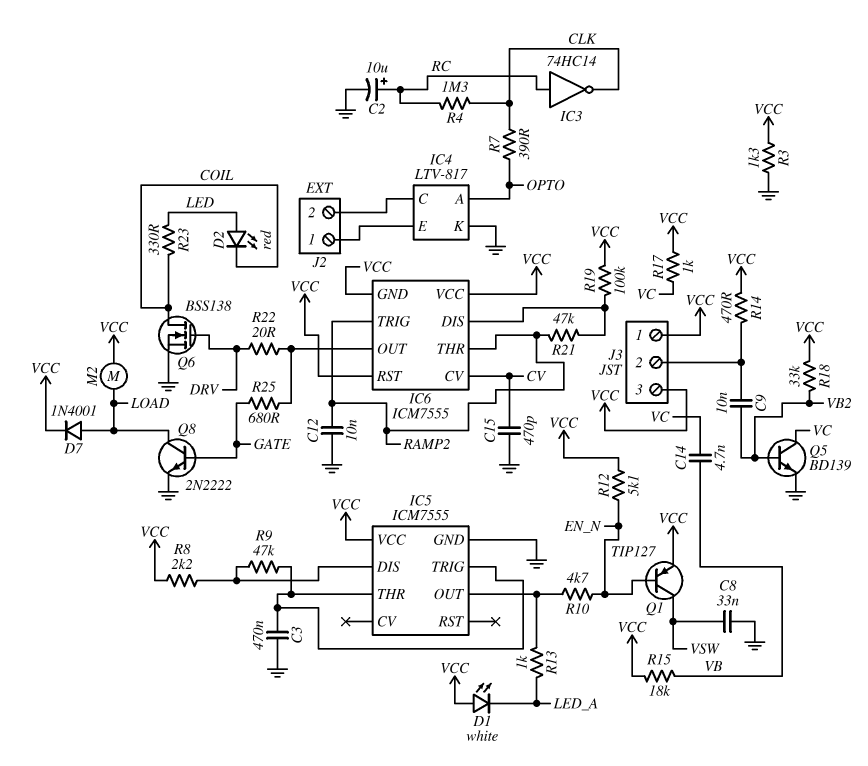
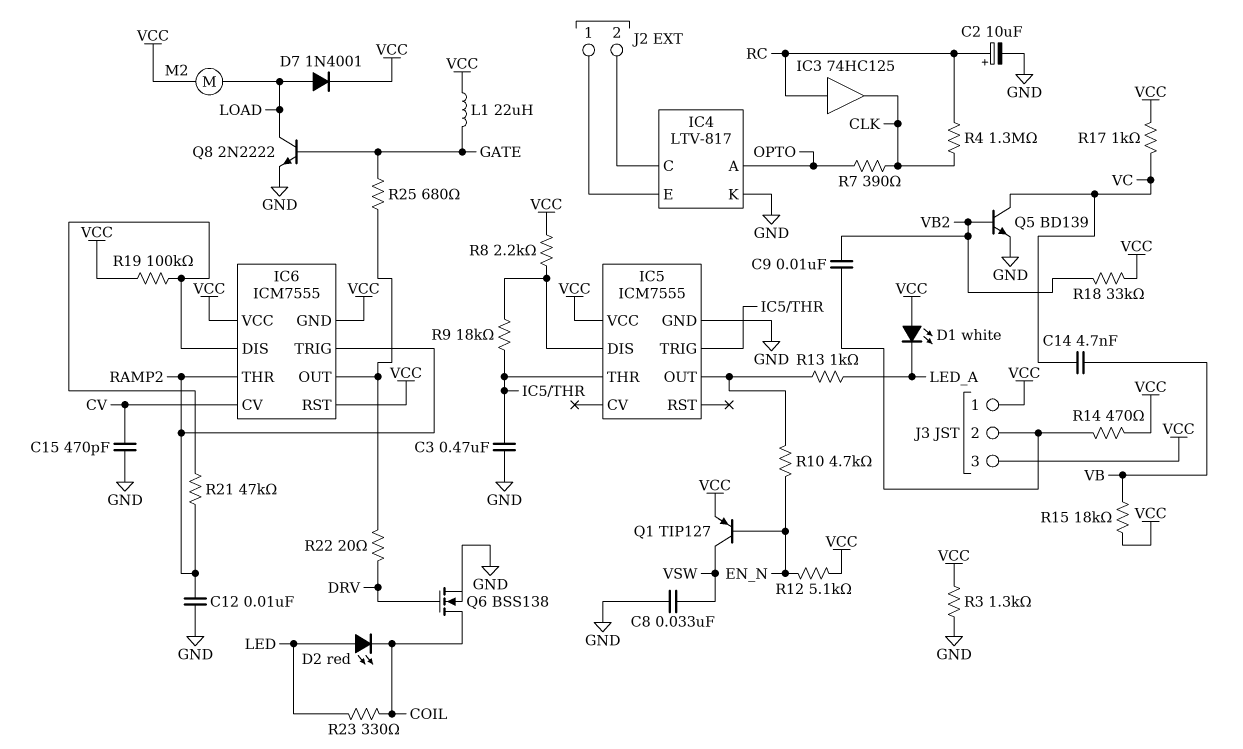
IC3: NOT 74HC14 (in RC, out CLK) -> buffer 74HC125 (in RC, out CLK)
L1: none -> 22uH (GATE, VCC)
R9: 47k (IC5/DIS, IC5/THR) -> 18k (IC5/DIS, IC5/THR)

